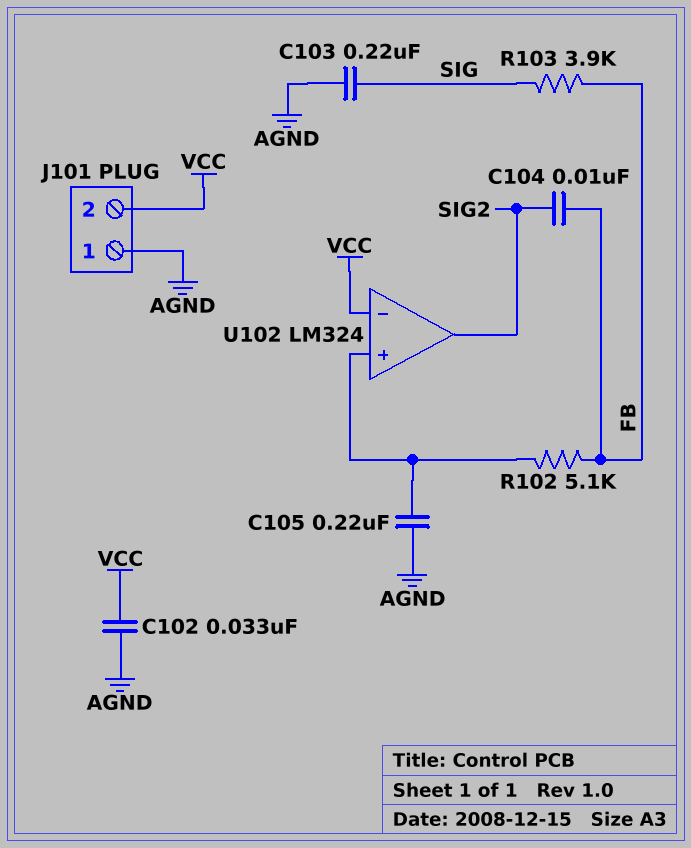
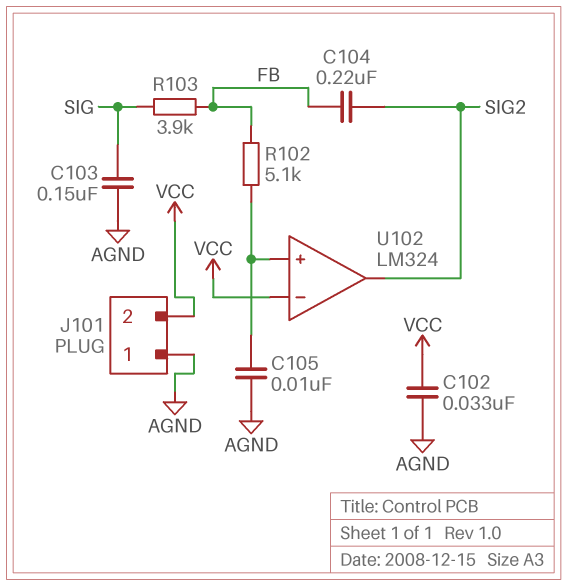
C103: 220nF (AGND, SIG) -> 150nF (AGND, SIG)
C104: 10nF (FB, SIG2) -> 220nF (FB, SIG2)
C105: 220nF (AGND, U102/in+) -> 10nF (AGND, U102/in+)

